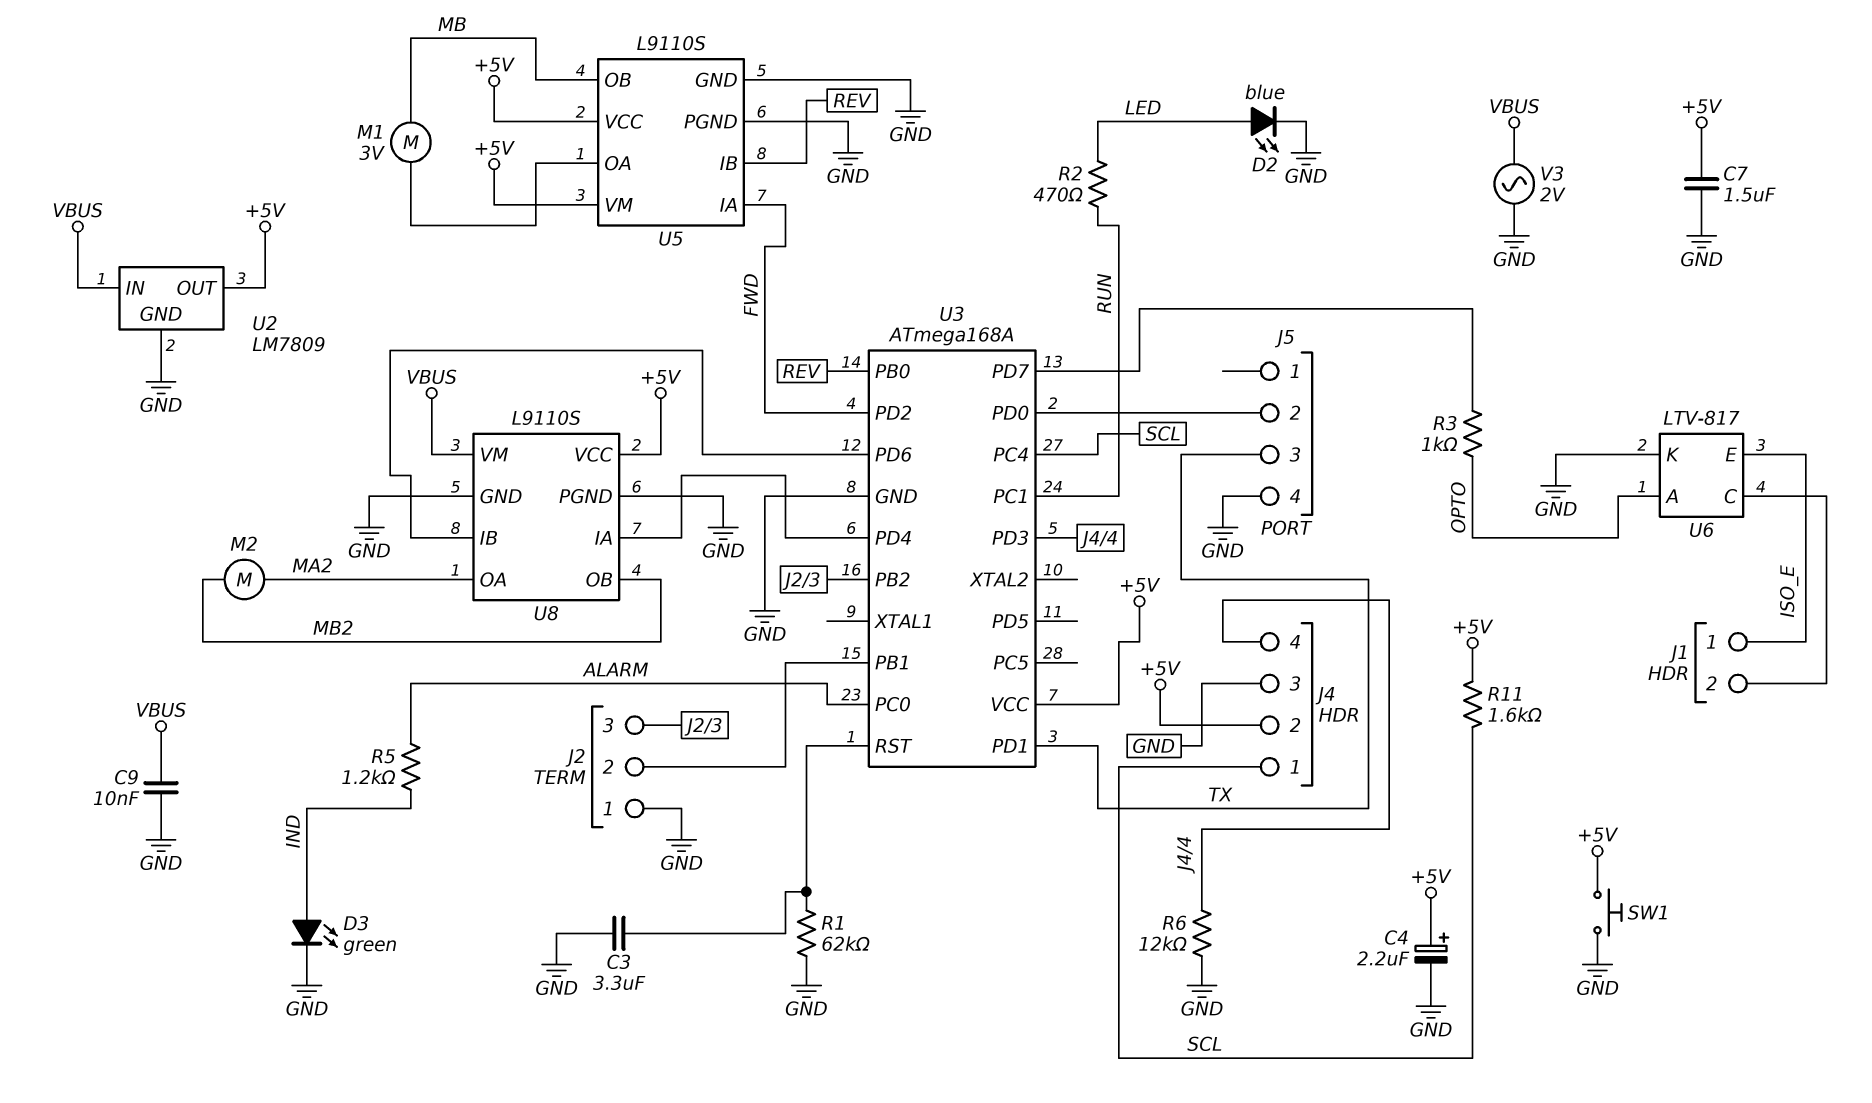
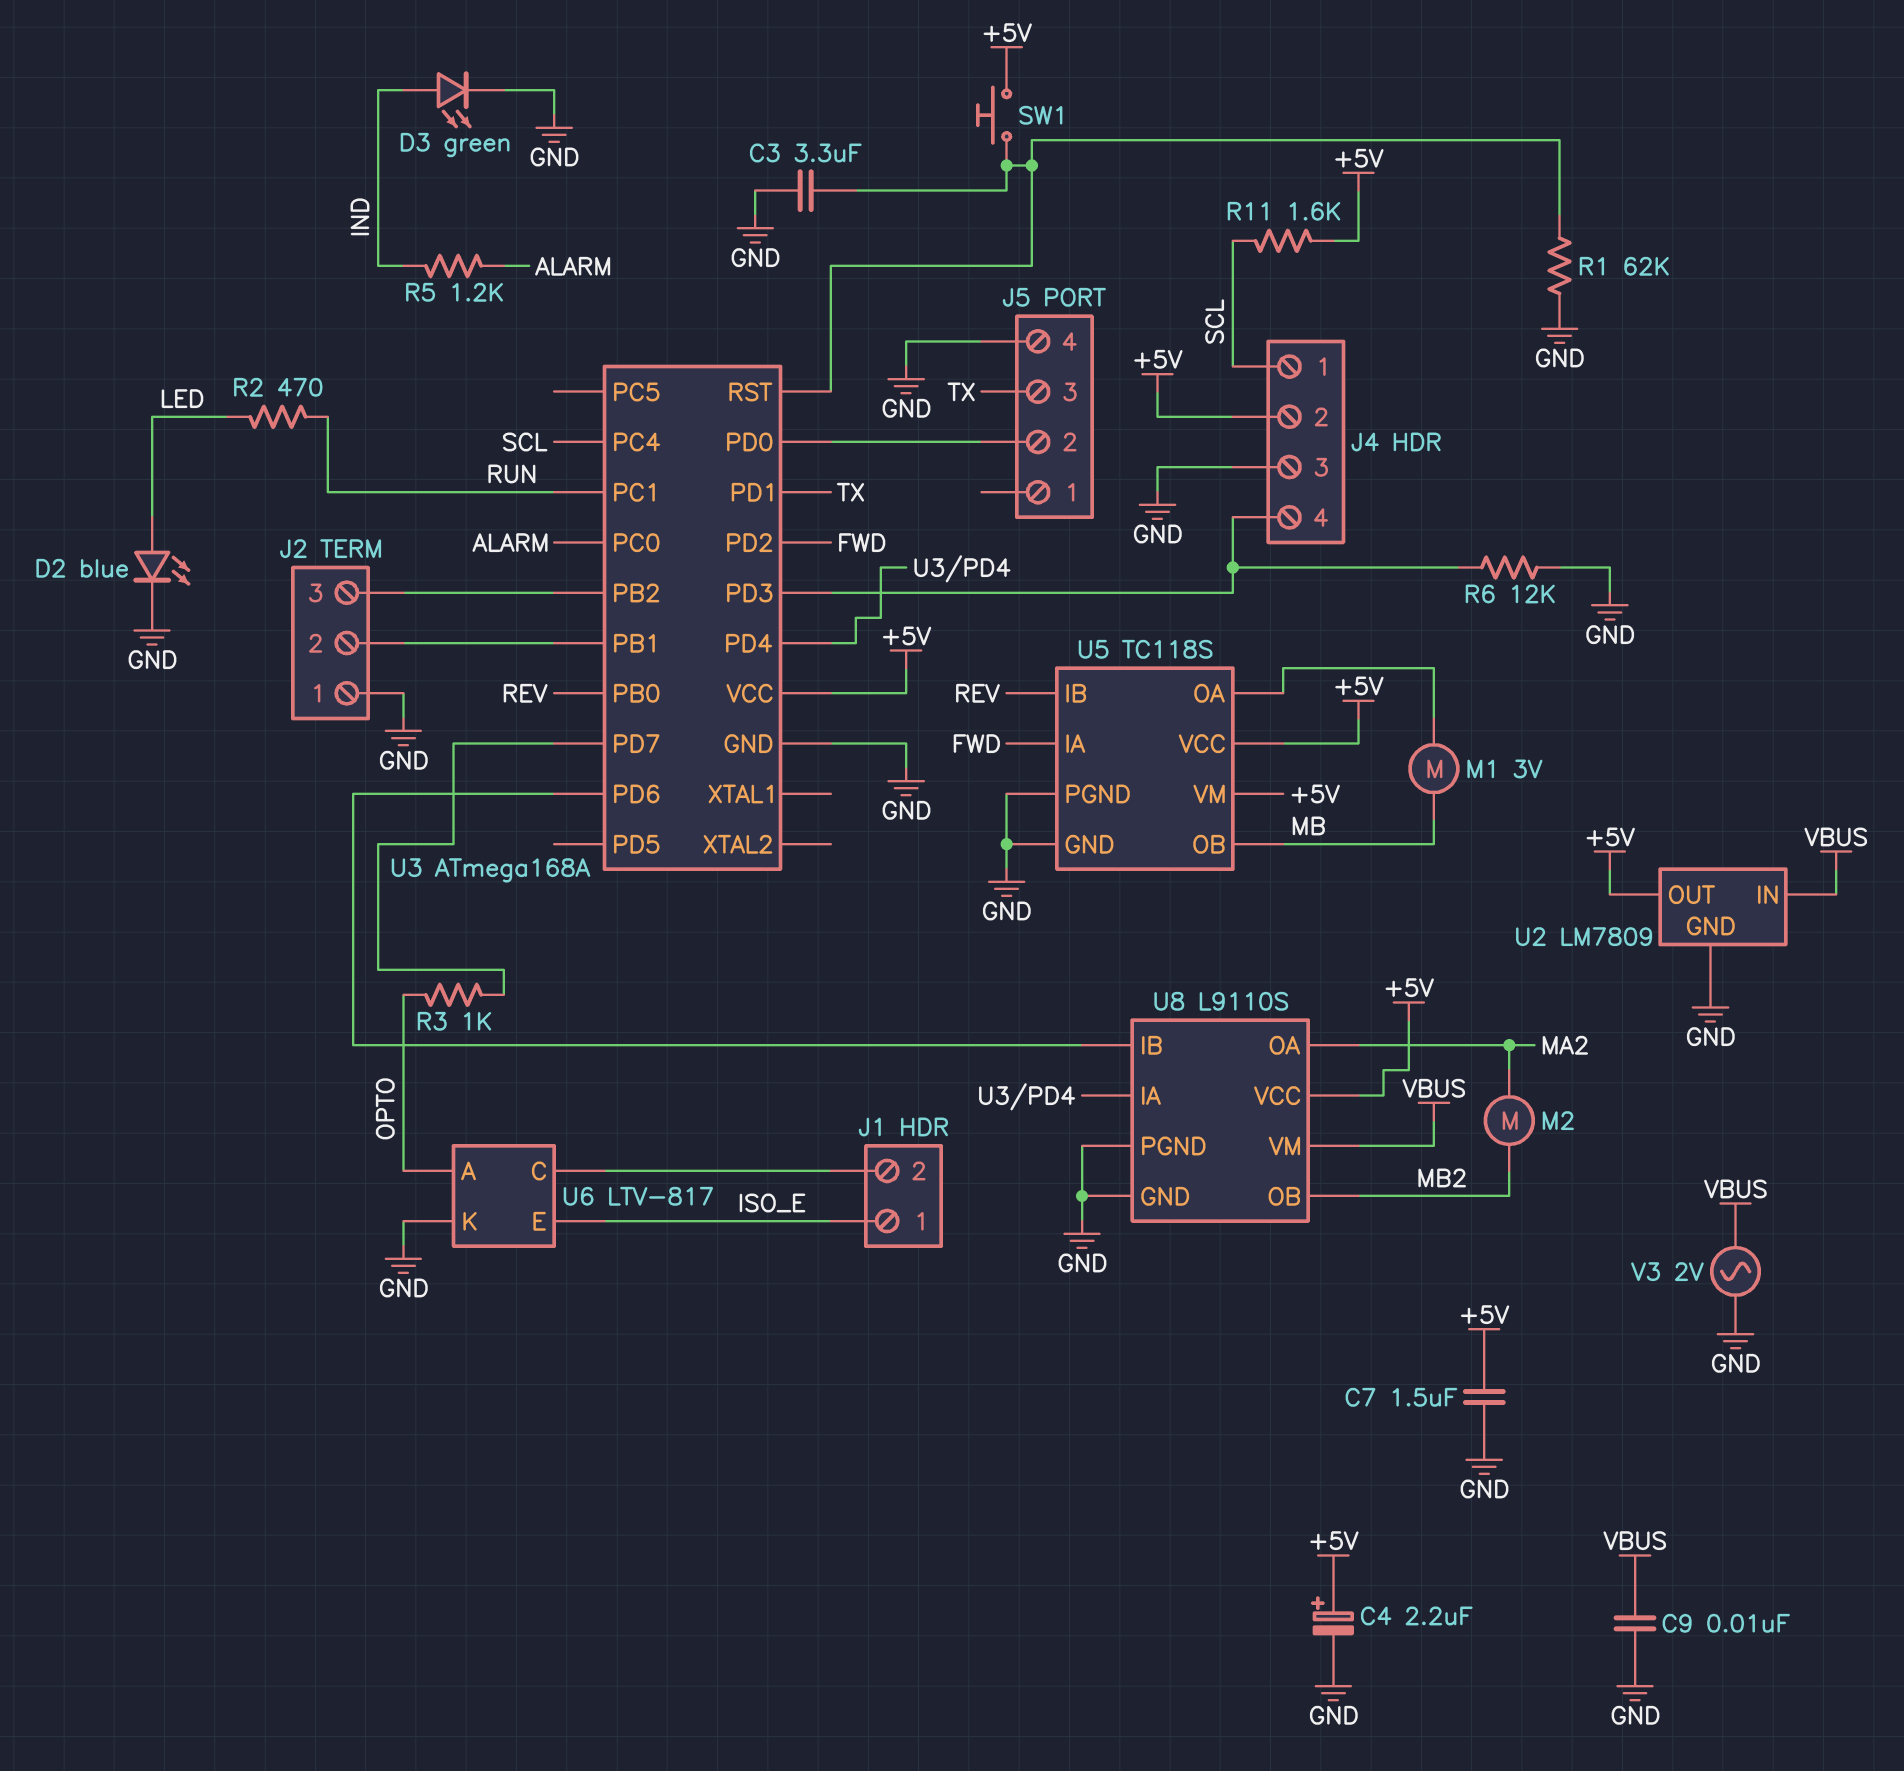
SW1: button (+5V, GND) -> button (+5V, U3/RST)
U5: L9110S -> TC118S

